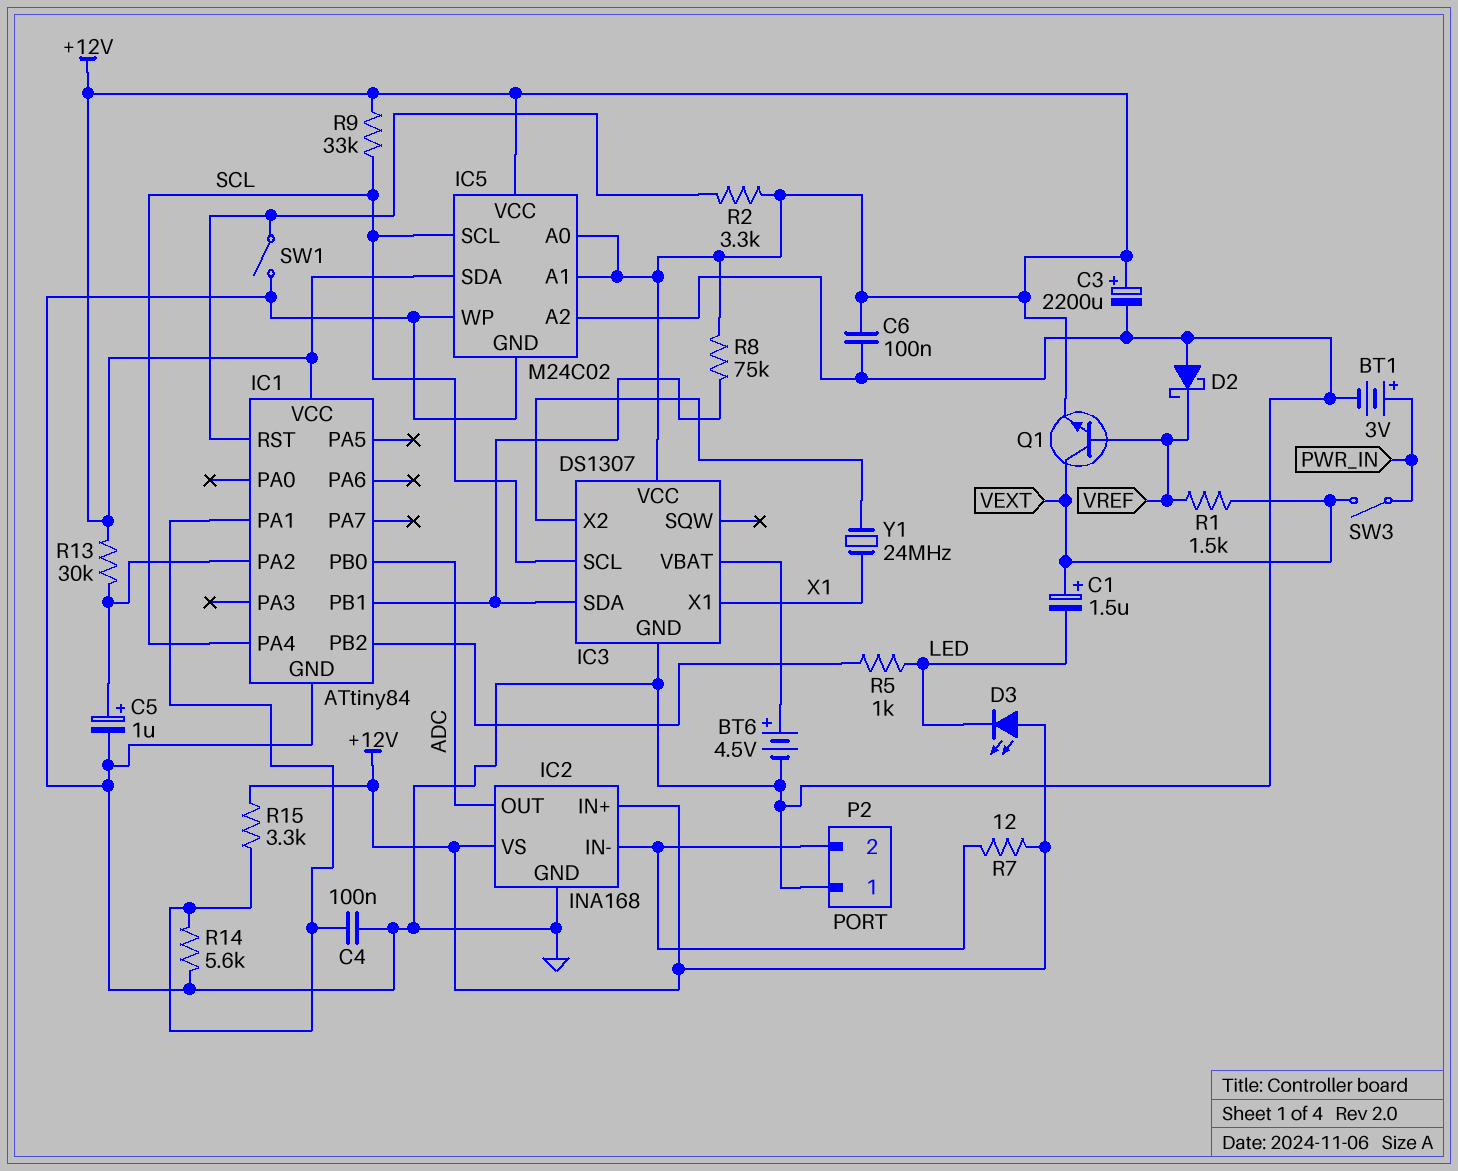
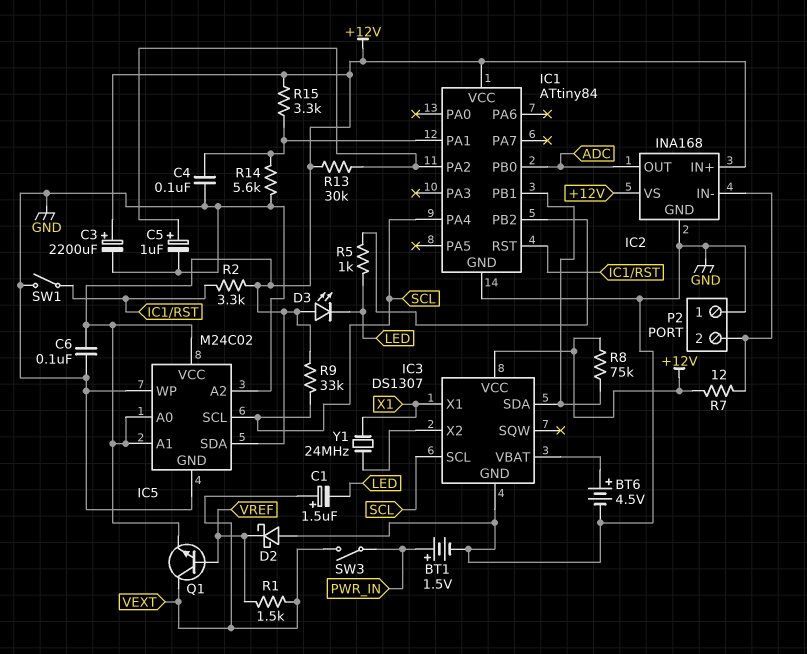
BT1: 3V (plus PWR_IN, minus GND) -> 1.5V (plus PWR_IN, minus GND)

